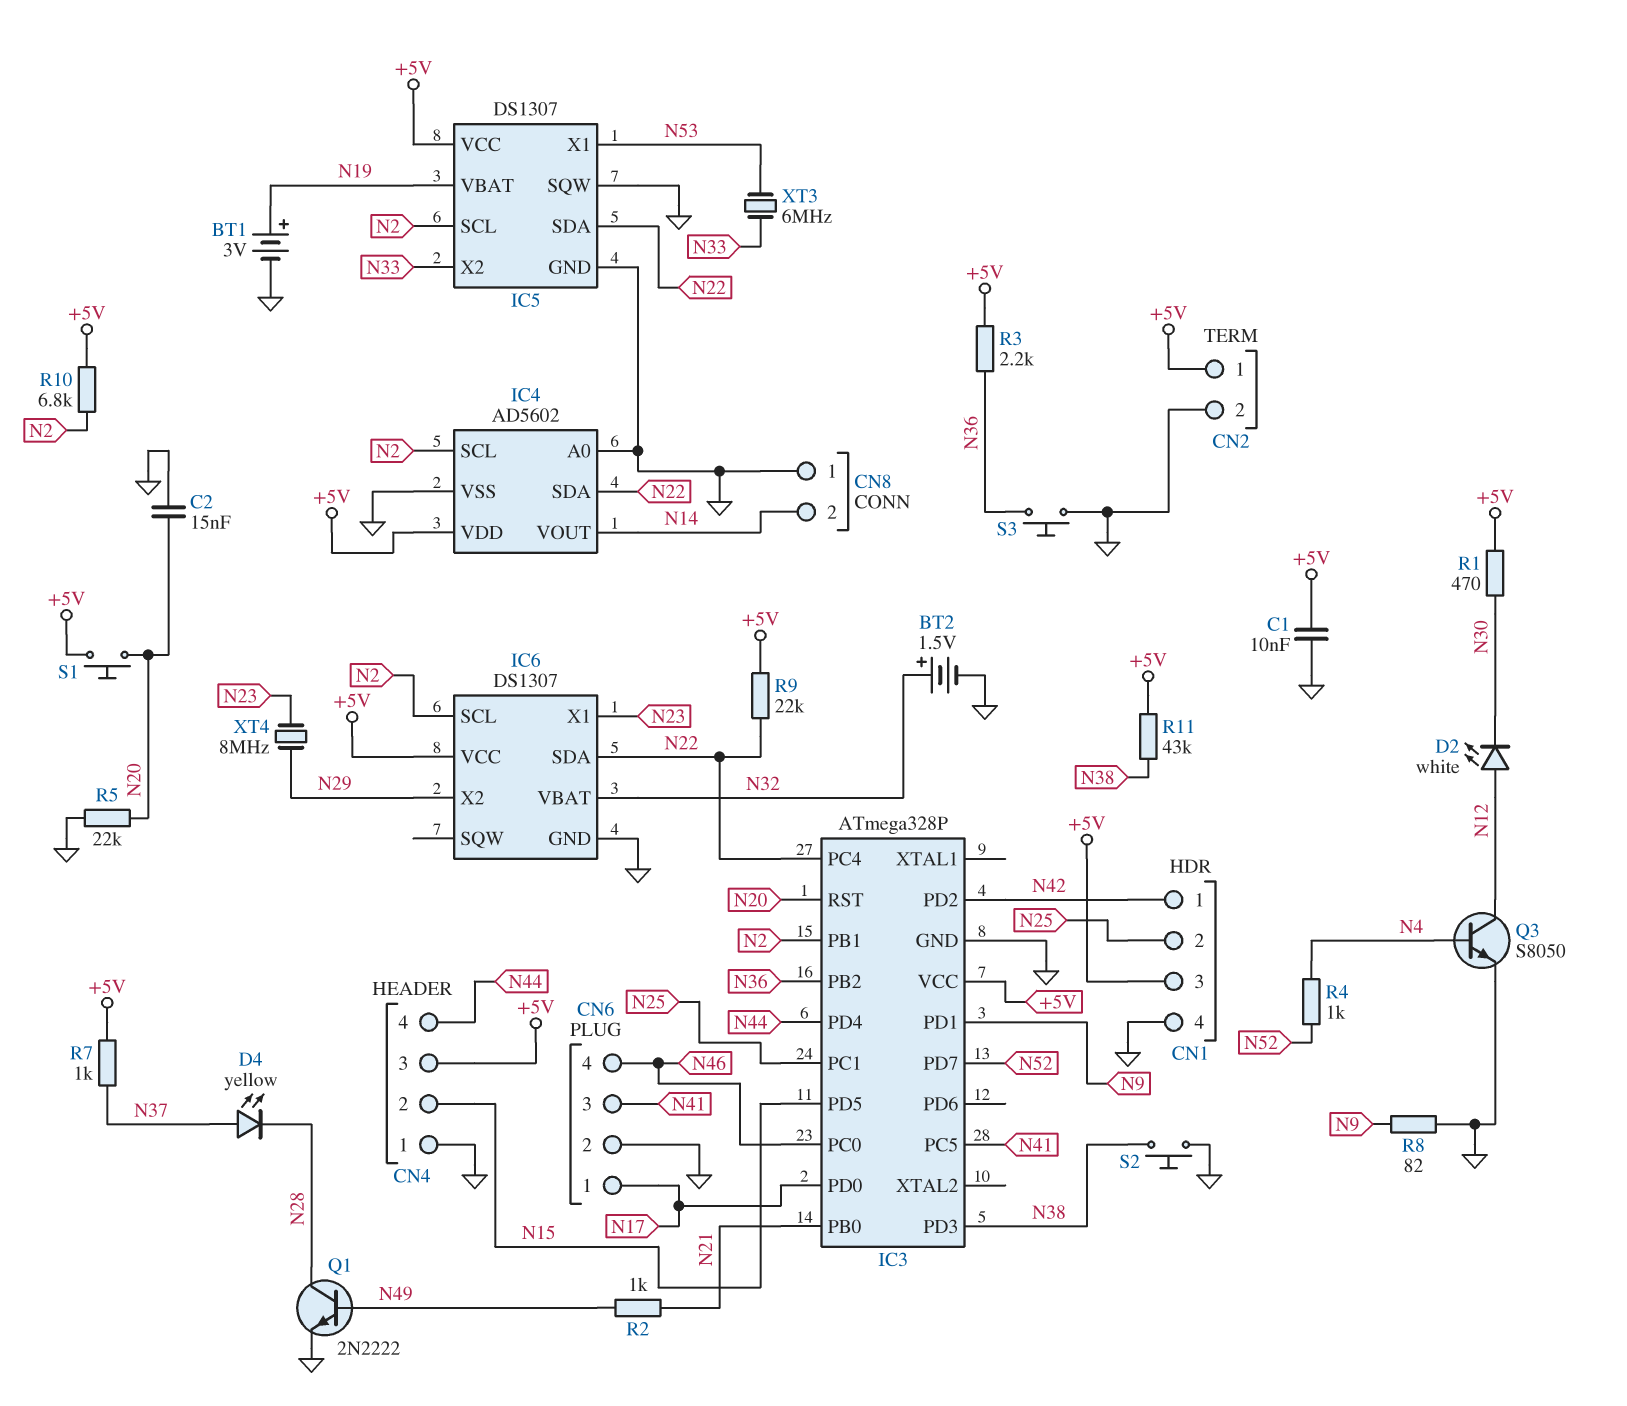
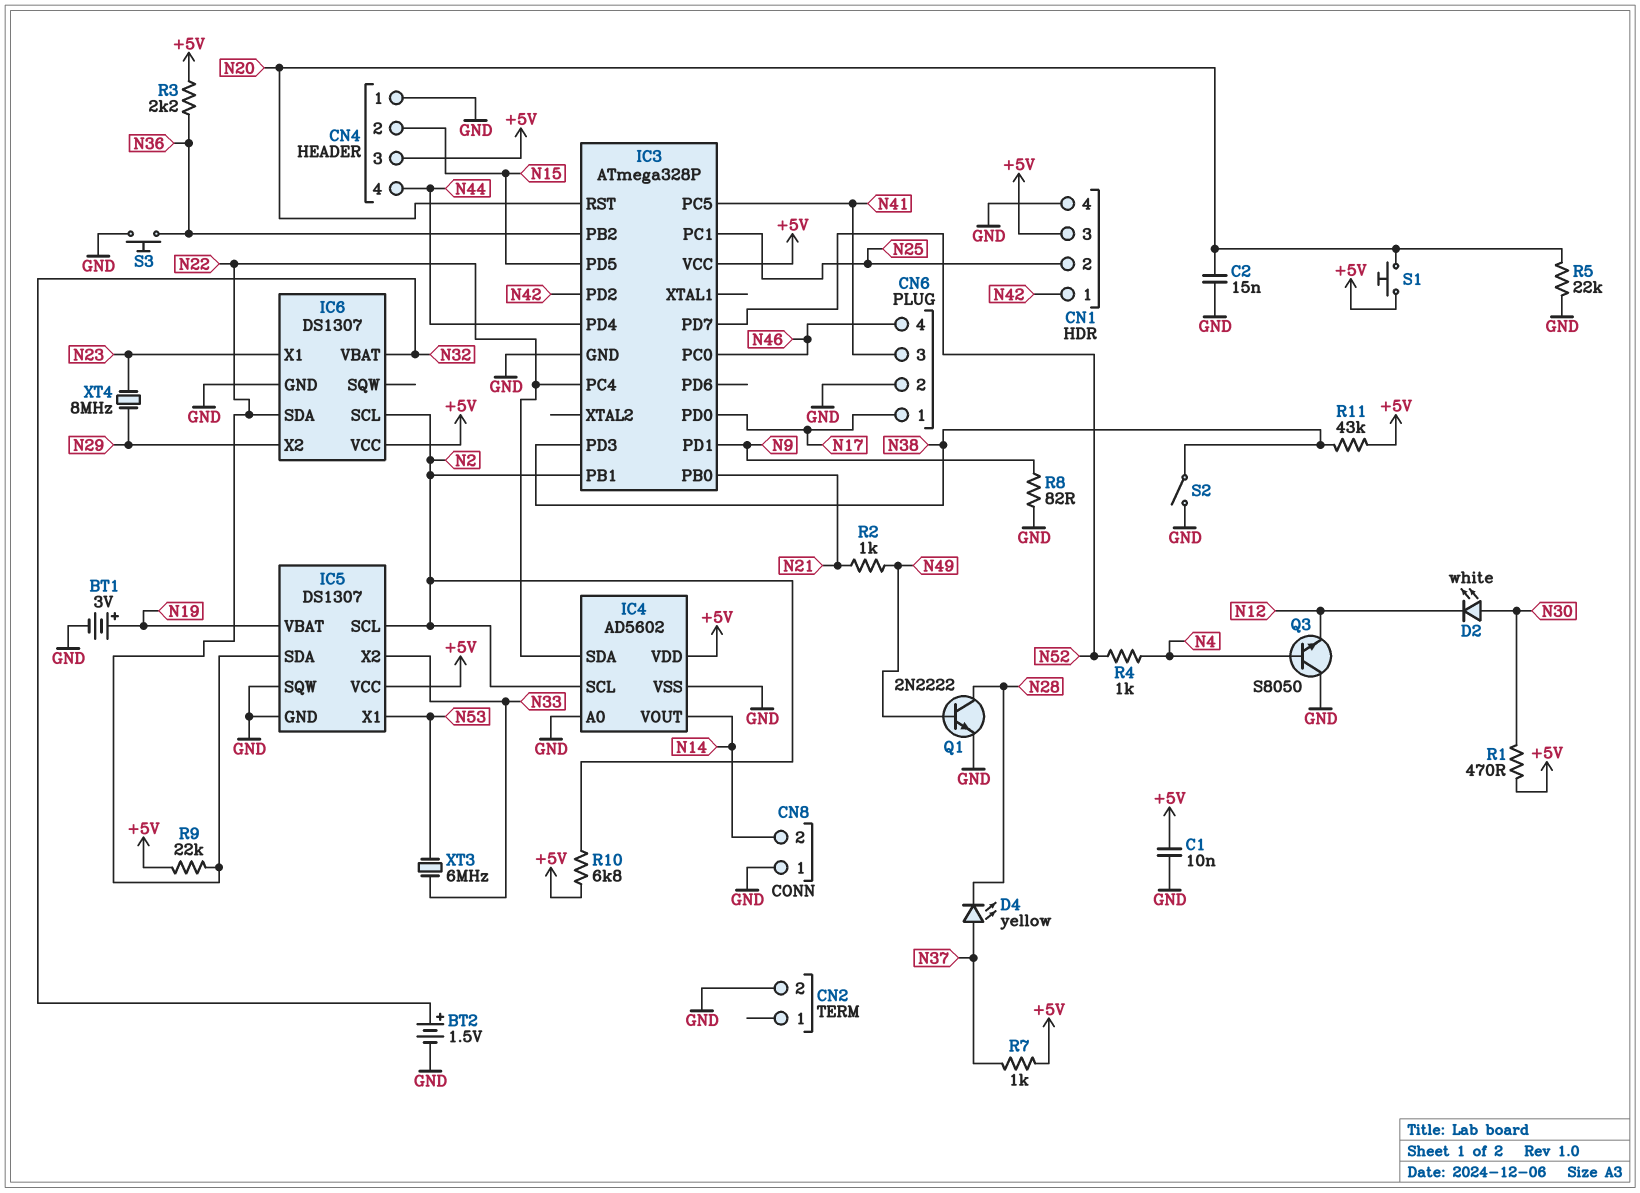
CN2 pin 1: +5V -> none
D2: LED white (A N12, K N30) -> LED white (A N30, K N12)
Q3: NPN S8050 (B N4, C N12, E GND) -> NPN S8050 (B N4, C GND, E N12)
S2: button (GND, N38) -> switch (GND, N38)

